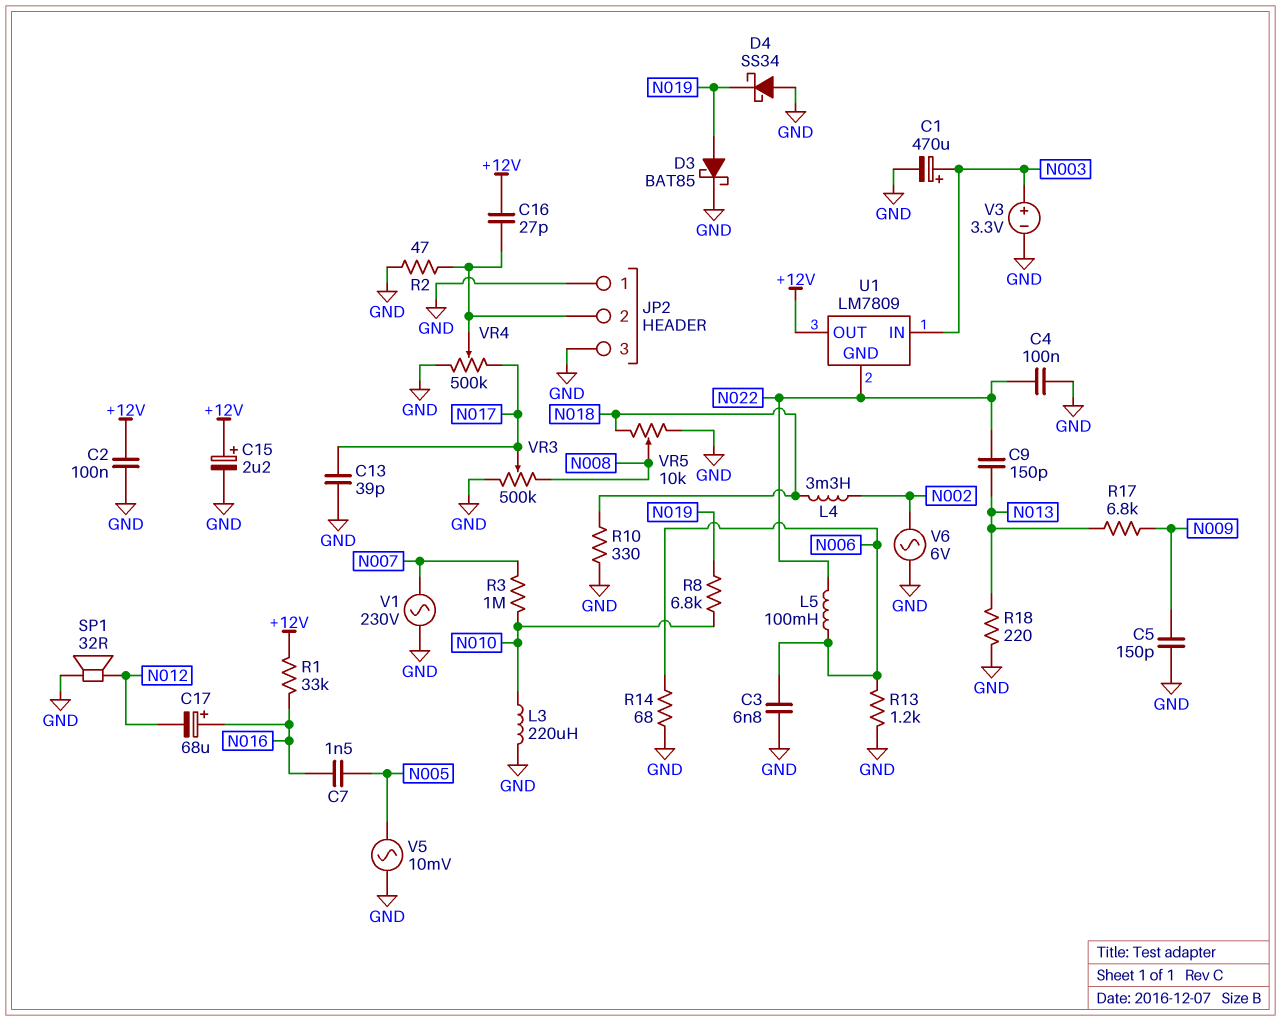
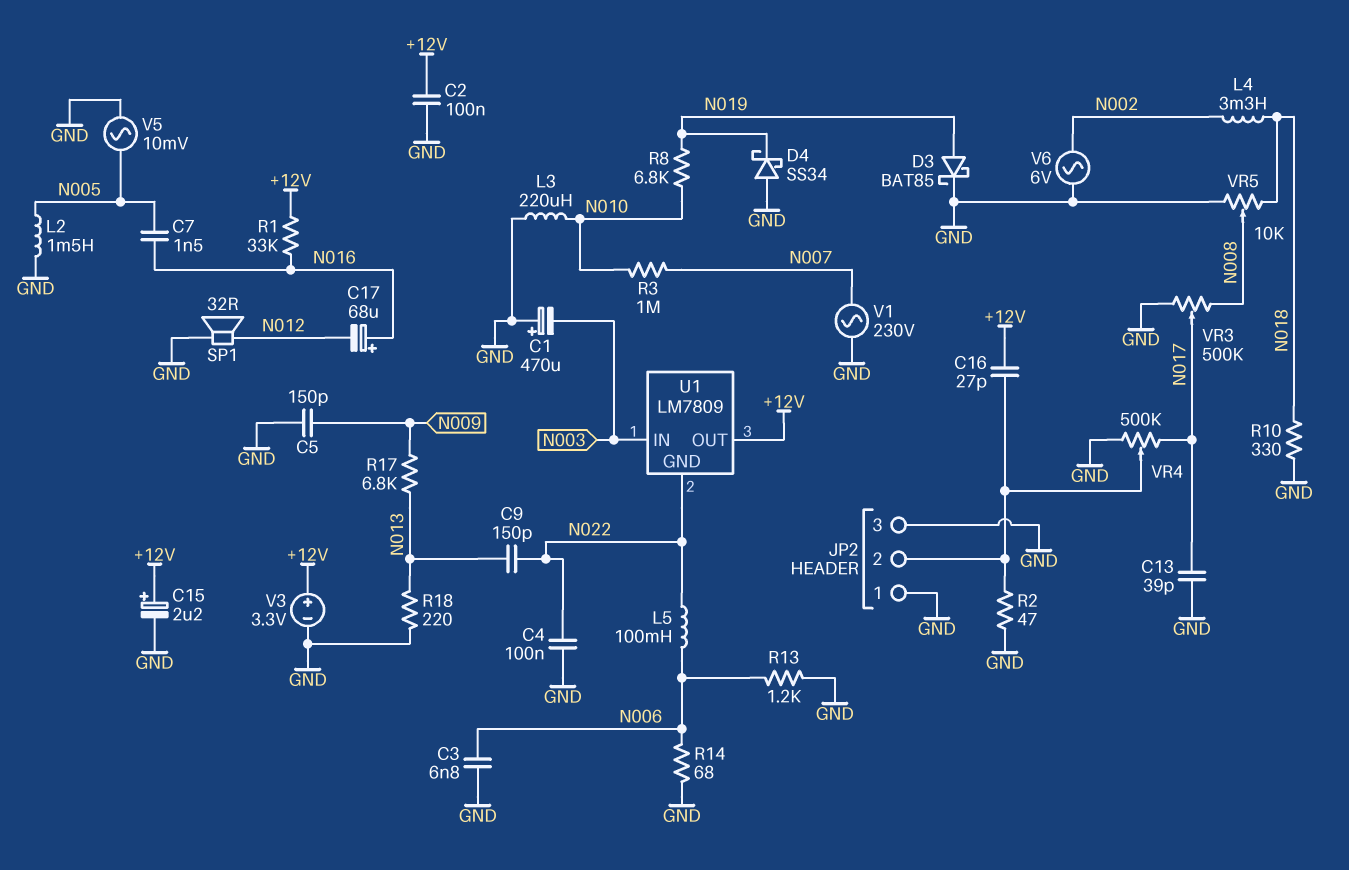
C1: 470uF (plus N003, minus GND) -> 470uF (plus GND, minus N003)
L2: none -> 1.5mH (GND, N005)
V3: 3.3V (plus N003, minus GND) -> 3.3V (plus +12V, minus GND)

